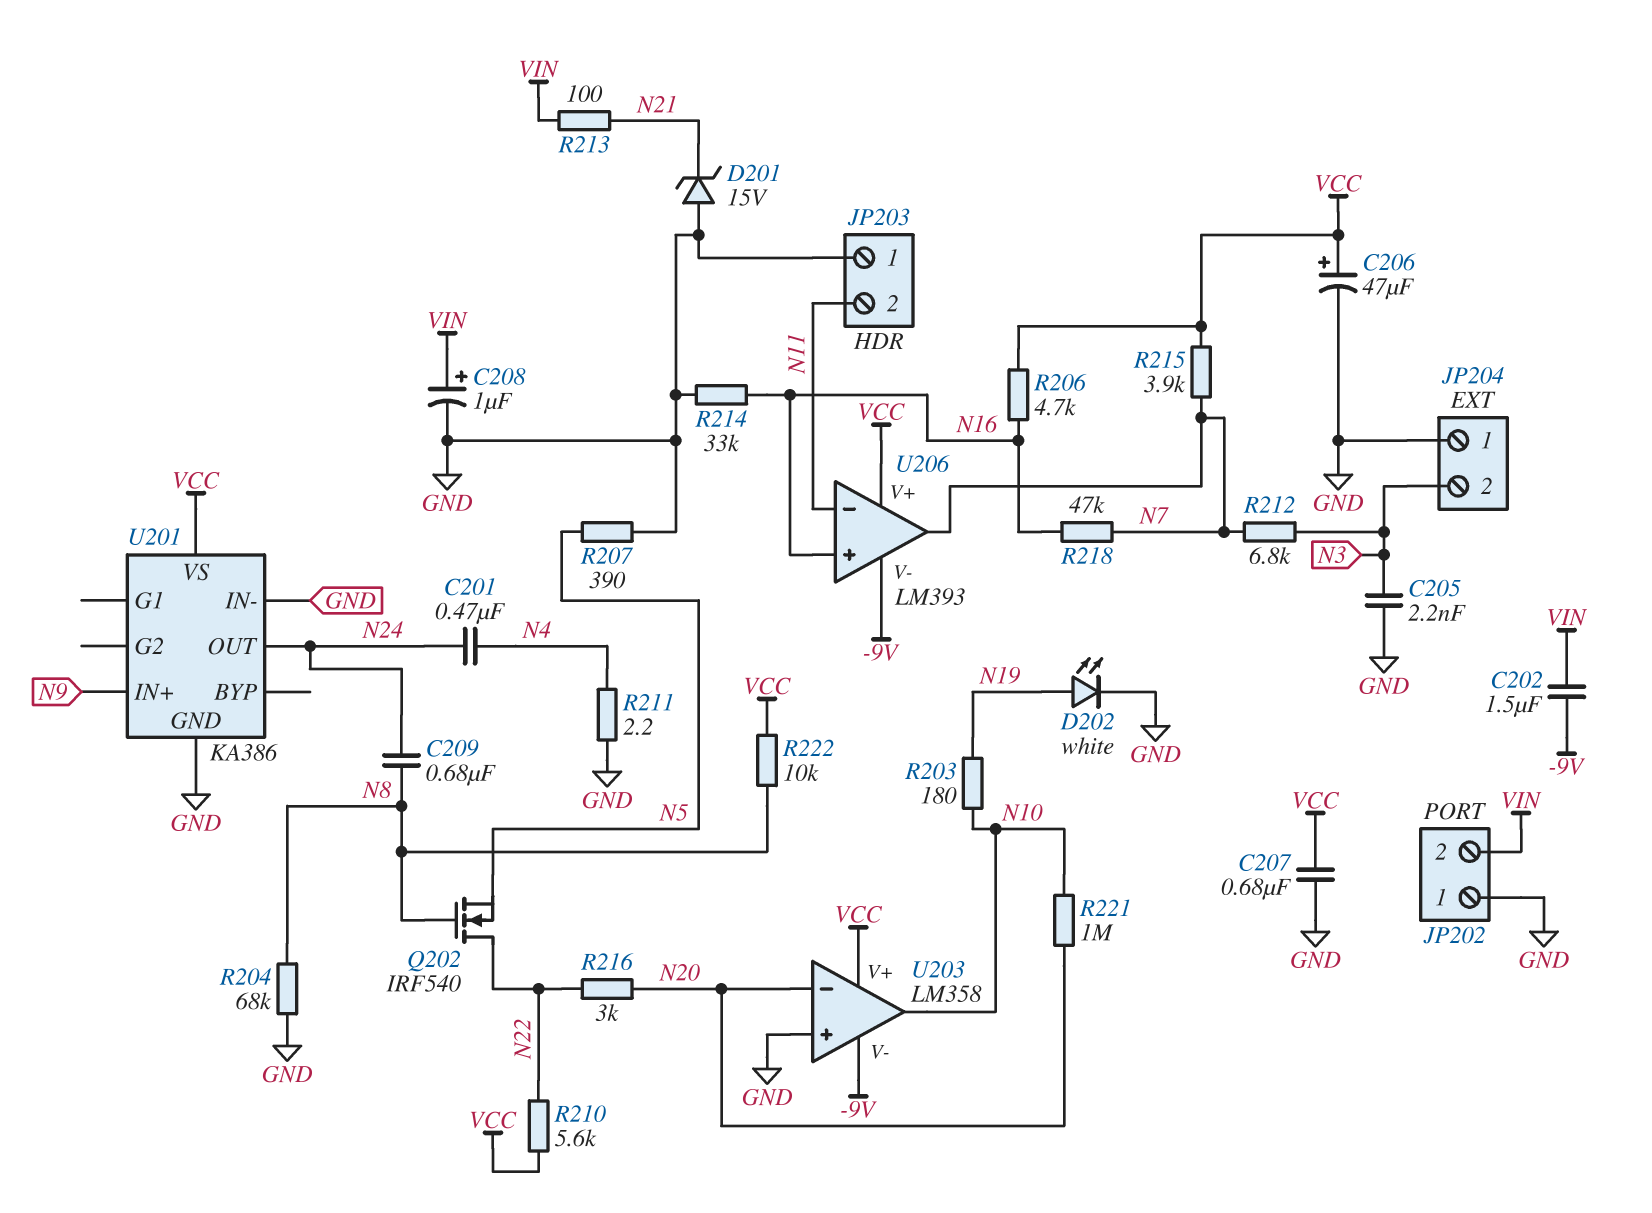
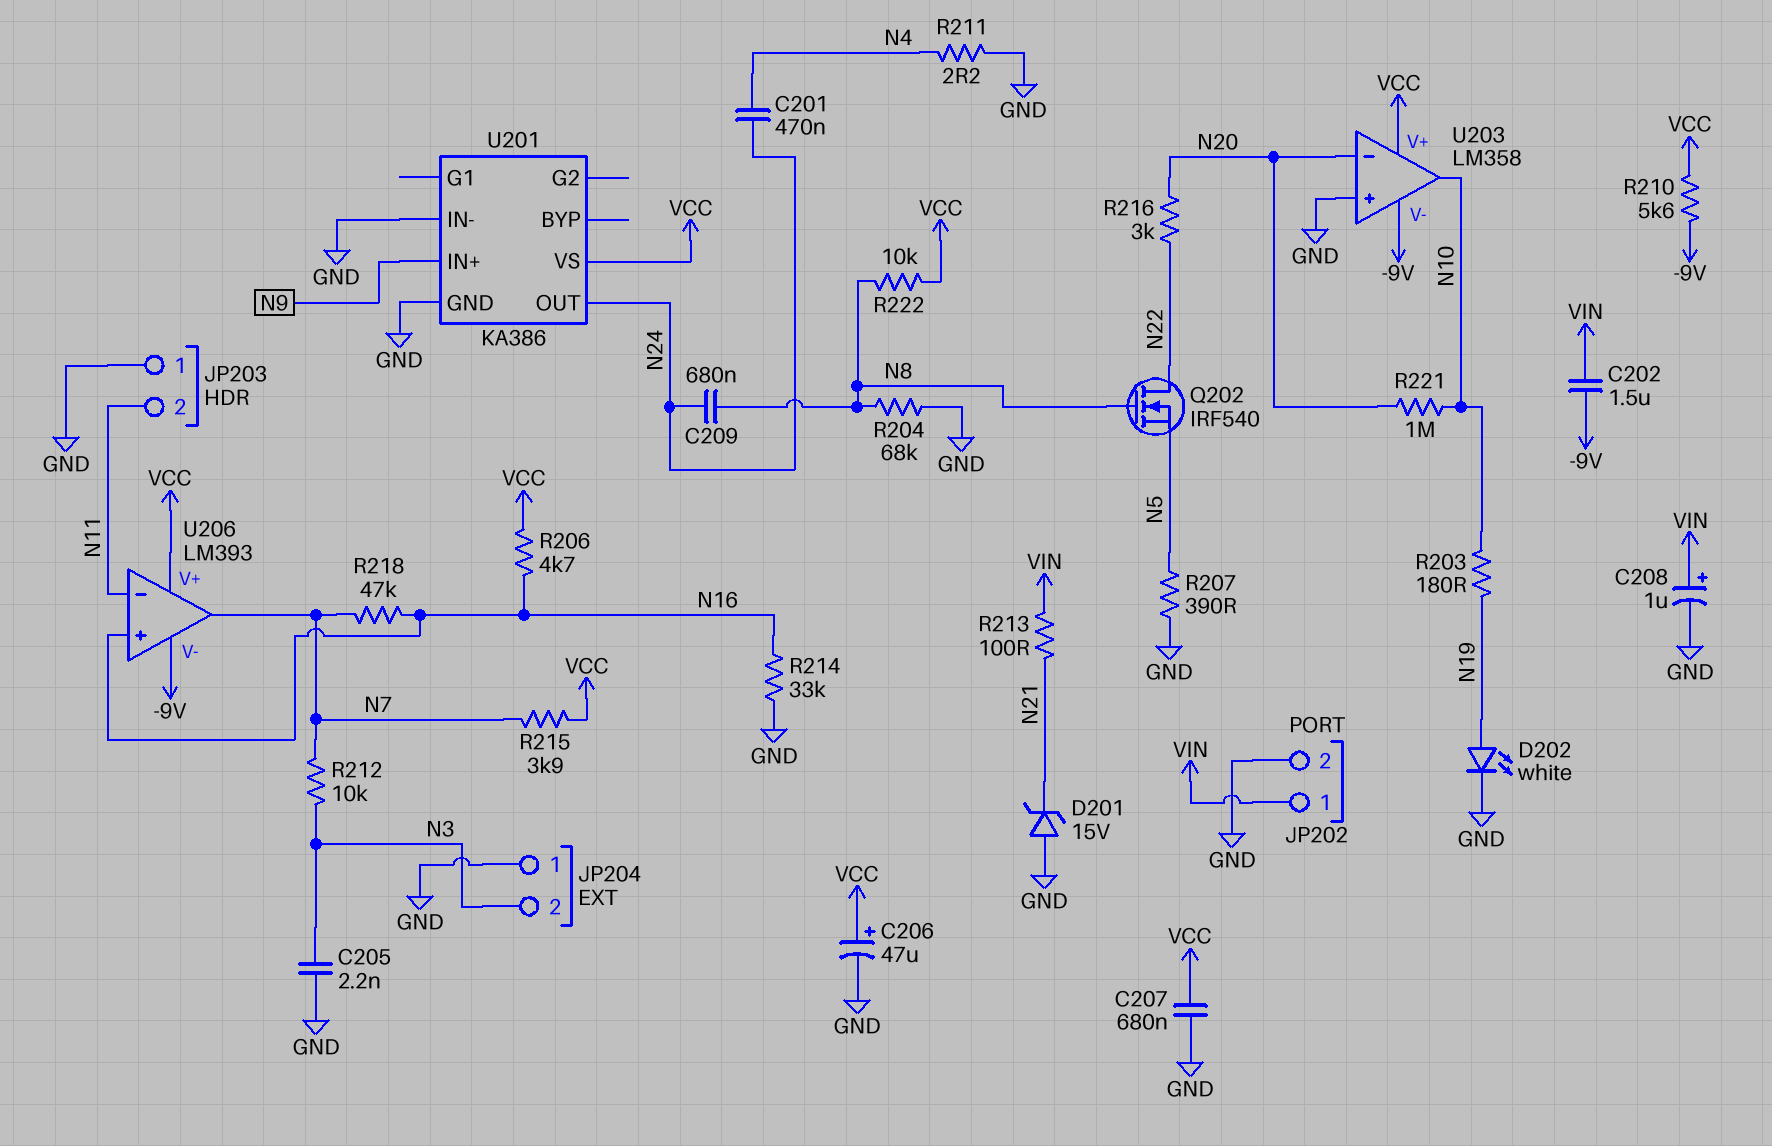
JP202 pin 1: GND -> VIN
JP202 pin 2: VIN -> GND
R210: 5.6k (N22, VCC) -> 5.6k (-9V, VCC)
R212: 6.8k (N3, N7) -> 10k (N3, N7)

